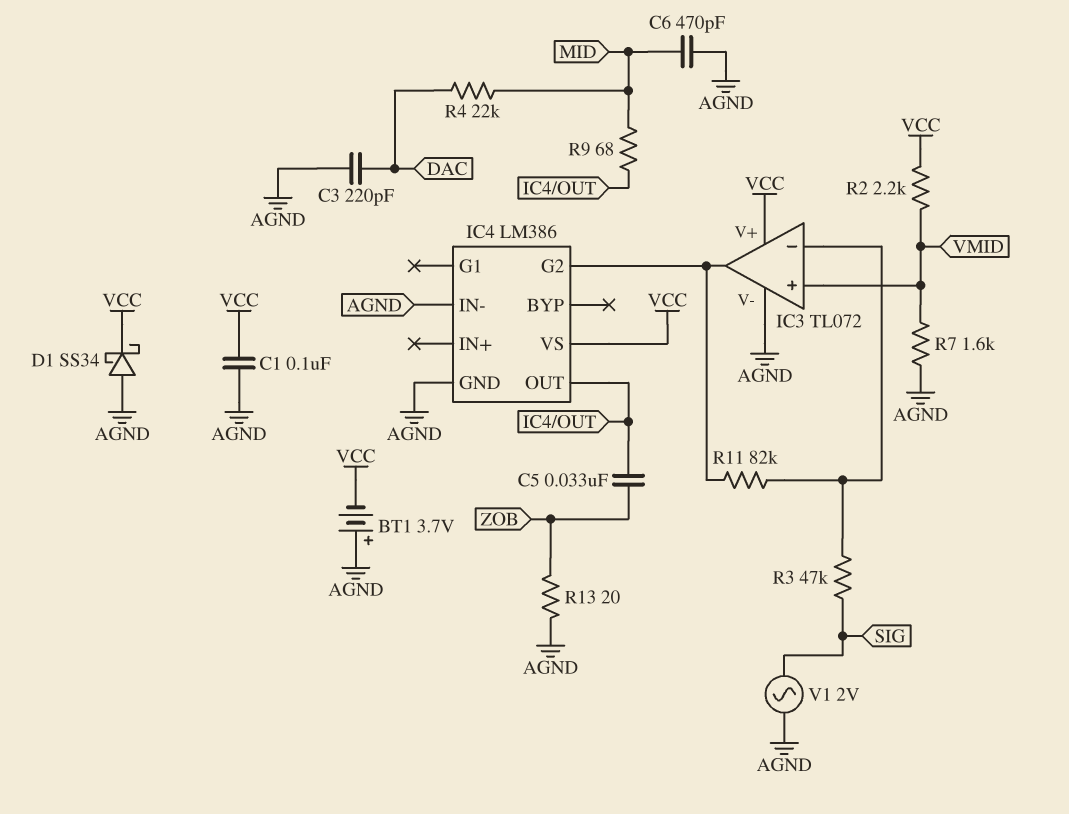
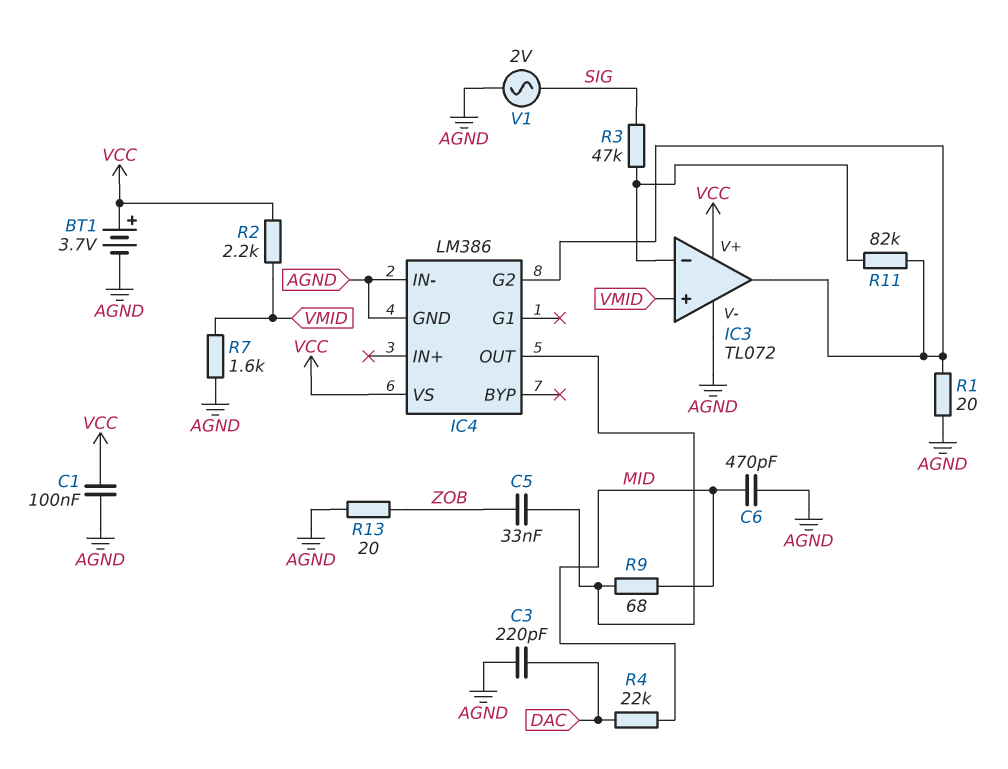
BT1: 3.7V (plus AGND, minus VCC) -> 3.7V (plus VCC, minus AGND)
D1: schottky SS34 (A AGND, K VCC) -> none
R1: none -> 20 (AGND, IC3/out)

